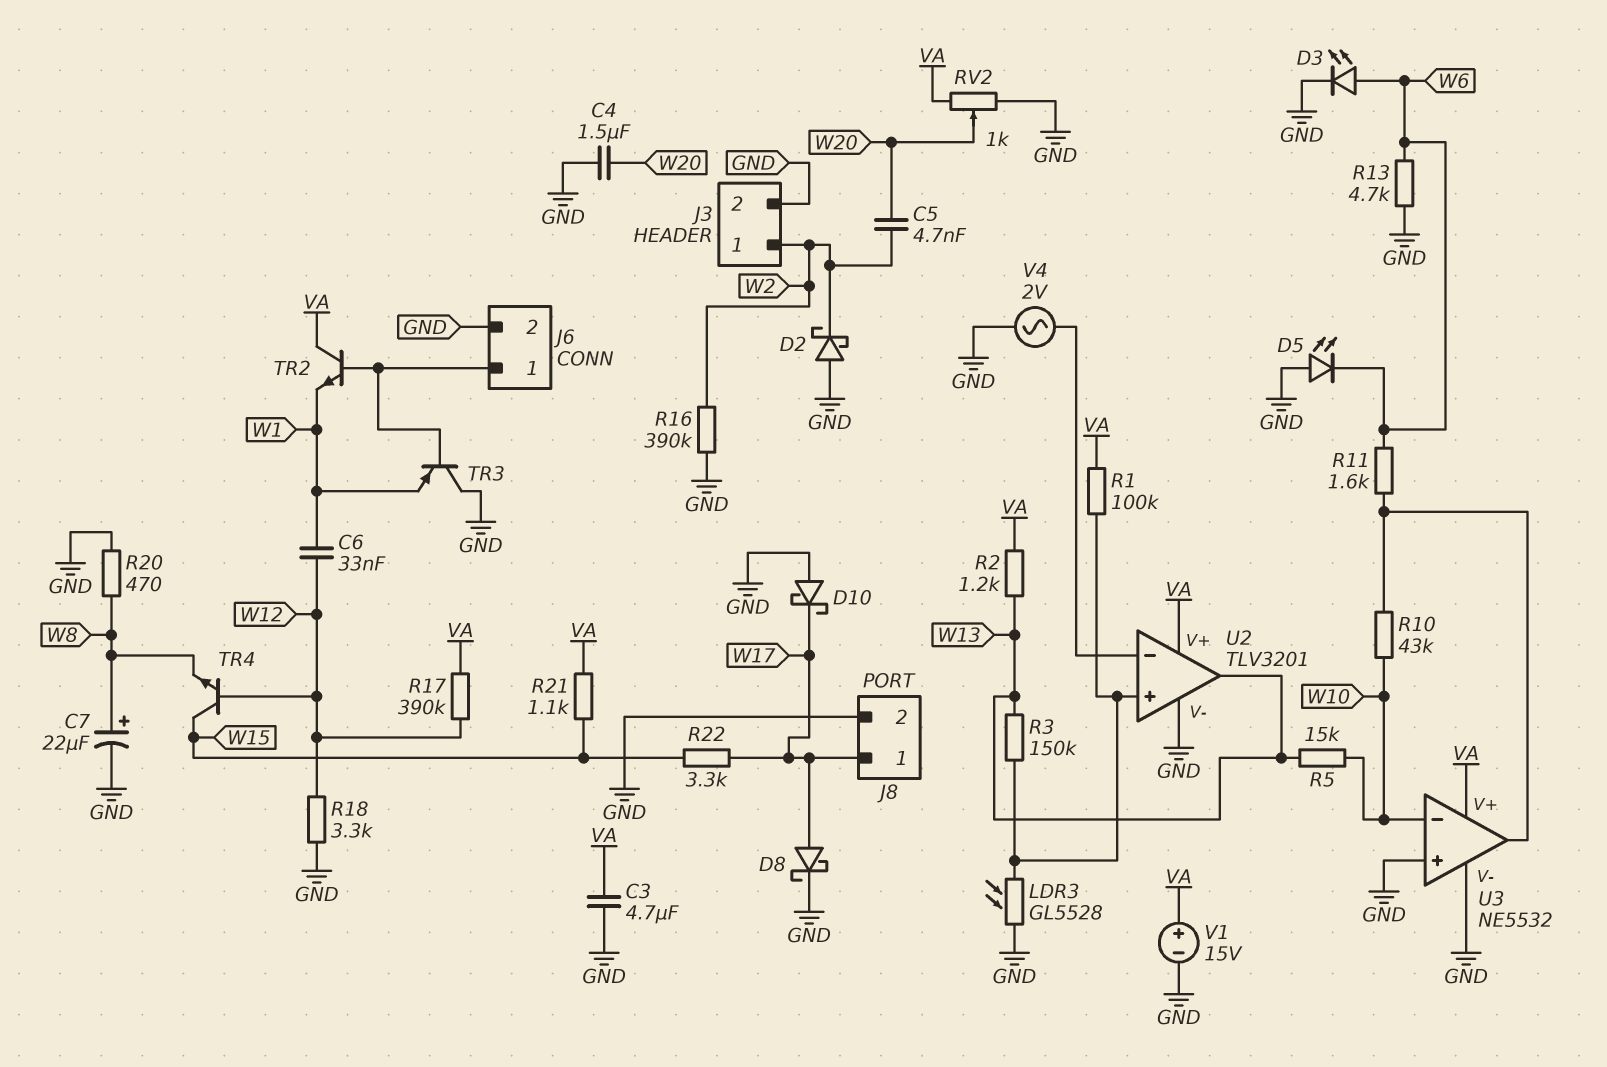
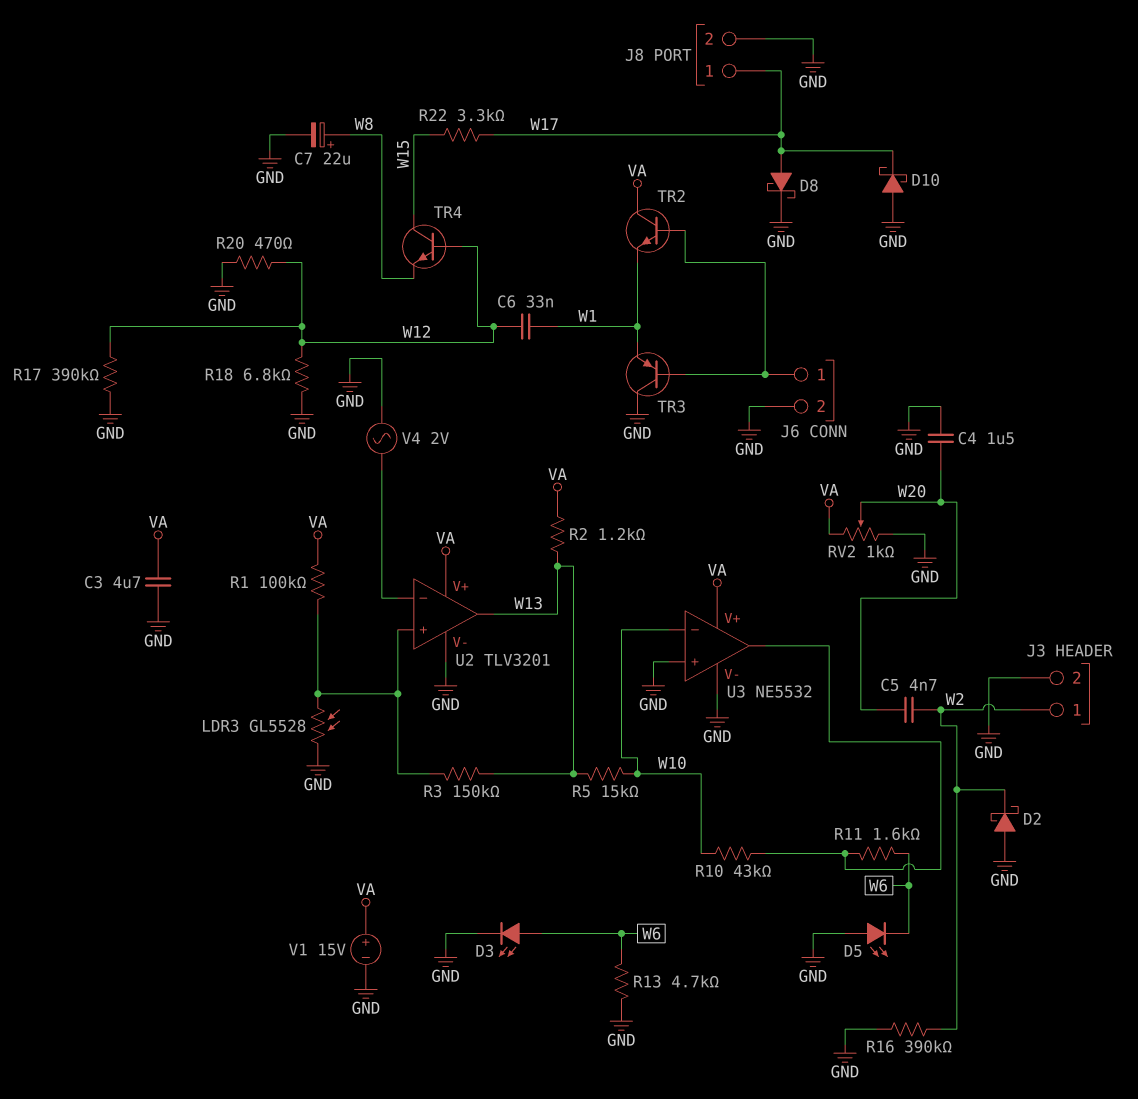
R17: 390k (VA, W12) -> 390k (GND, W12)
R18: 3.3k (GND, W12) -> 6.8k (GND, W12)
R20: 470 (GND, W8) -> 470 (GND, W12)
R21: 1.1k (VA, W15) -> none

